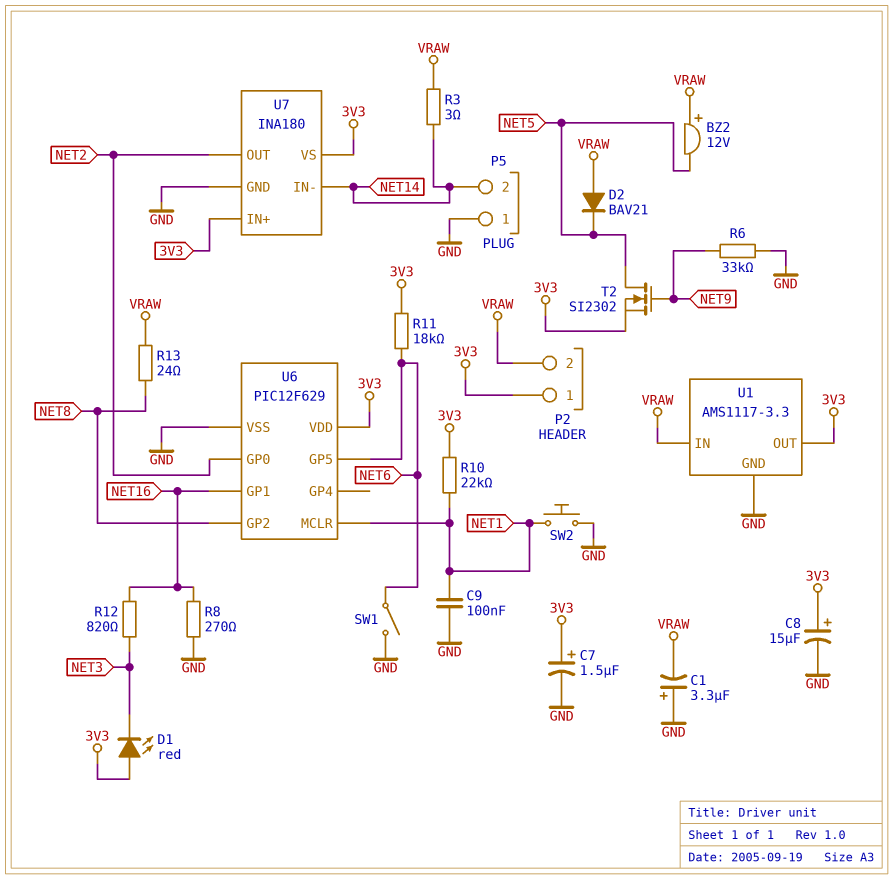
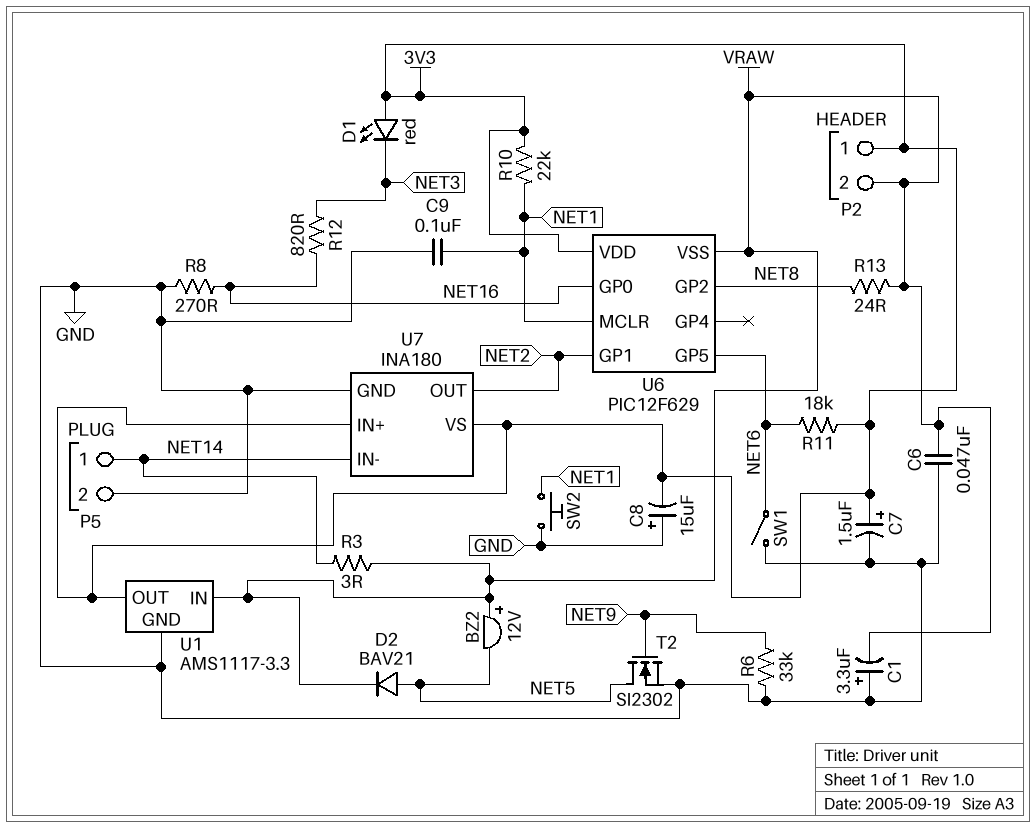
C6: none -> 47nF (GND, VRAW)
C8: 15uF (plus 3V3, minus GND) -> 15uF (plus GND, minus 3V3)
D2: diode BAV21 (A VRAW, K NET5) -> diode BAV21 (A NET5, K VRAW)
P5 pin 1: GND -> NET14
P5 pin 2: NET14 -> GND
T2: NMOS SI2302 (G NET9, D NET5, S 3V3) -> NMOS SI2302 (G NET9, D NET5, S GND)
U6 pin GP0: NET2 -> NET16
U6 pin GP1: NET16 -> NET2
U6 pin VSS: GND -> VRAW

